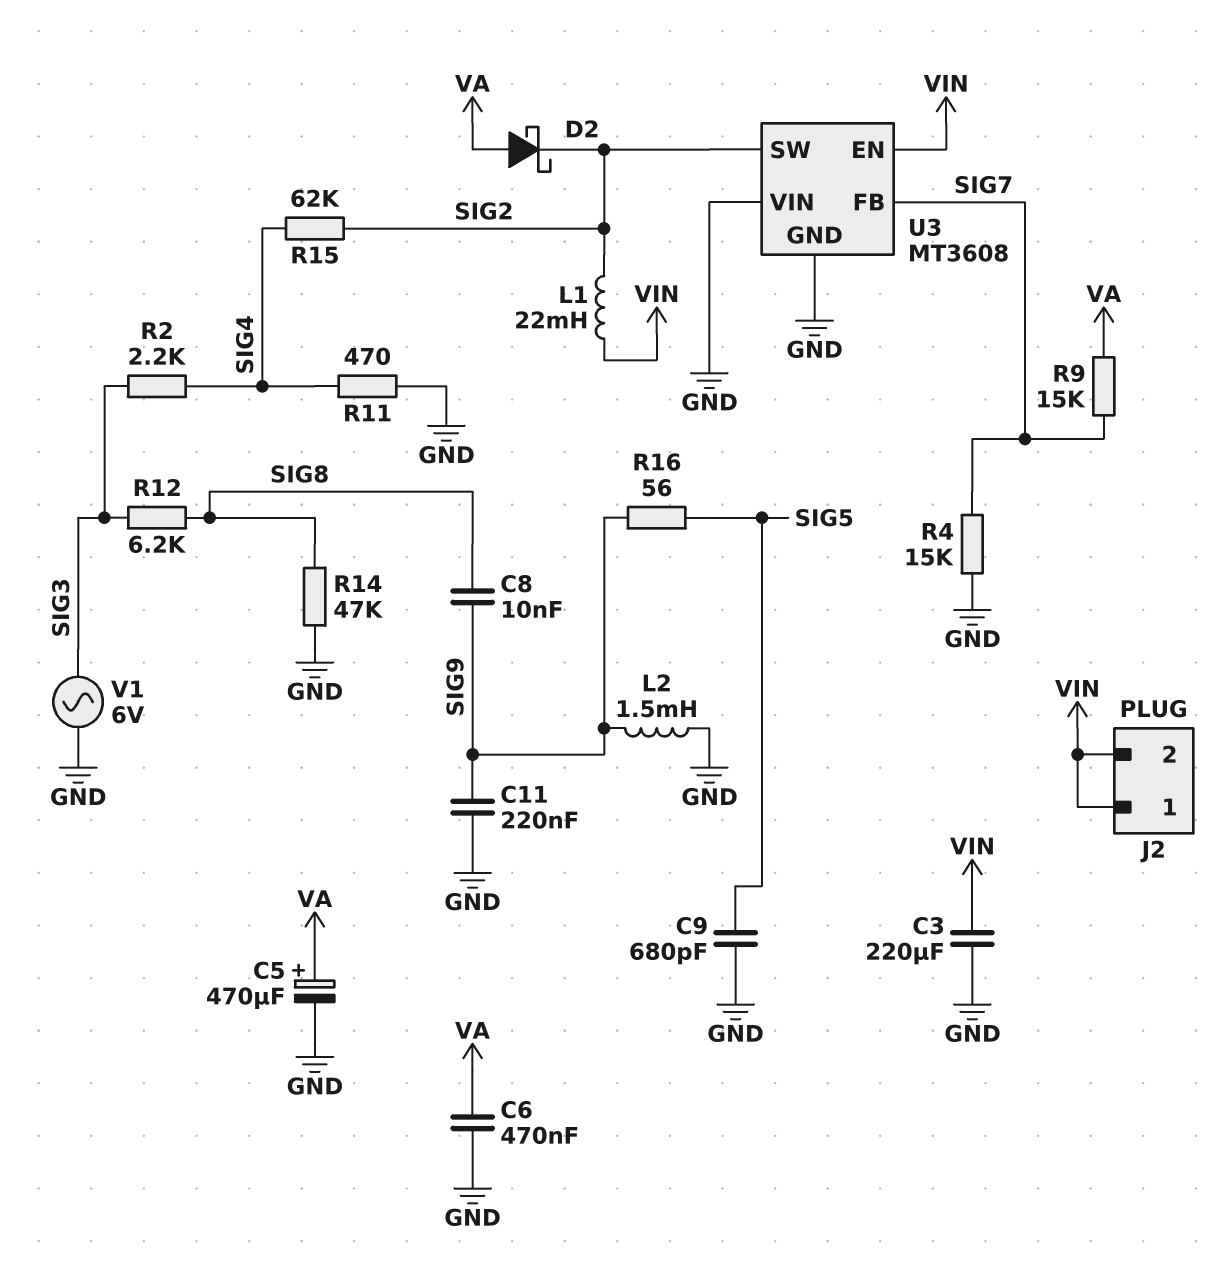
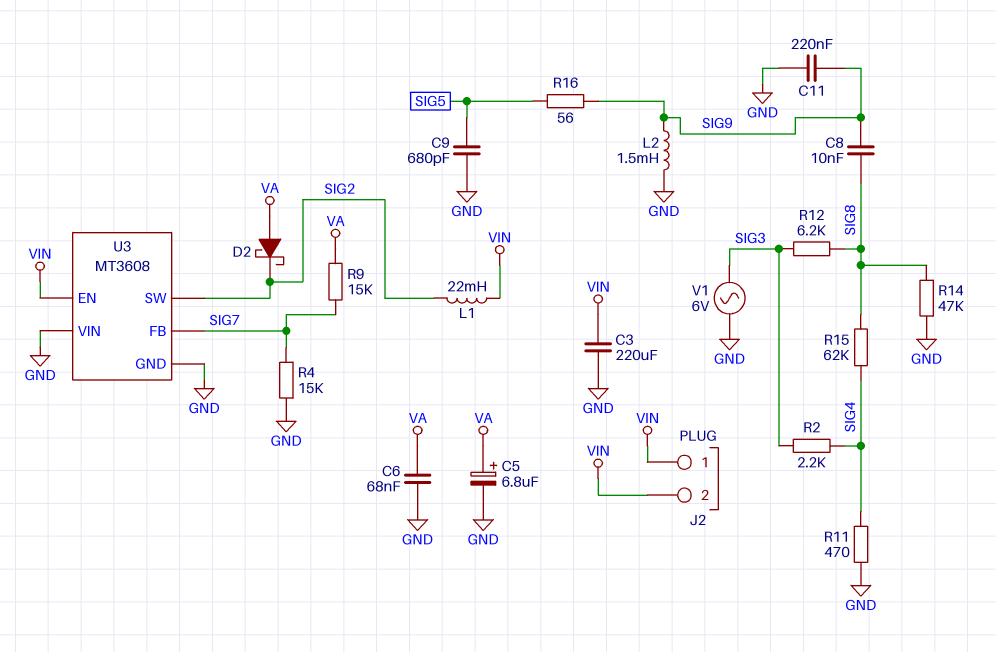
C5: 470uF (plus VA, minus GND) -> 6.8uF (plus VA, minus GND)
C6: 470nF (GND, VA) -> 68nF (GND, VA)
R15: 62k (SIG2, SIG4) -> 62k (SIG4, SIG8)

